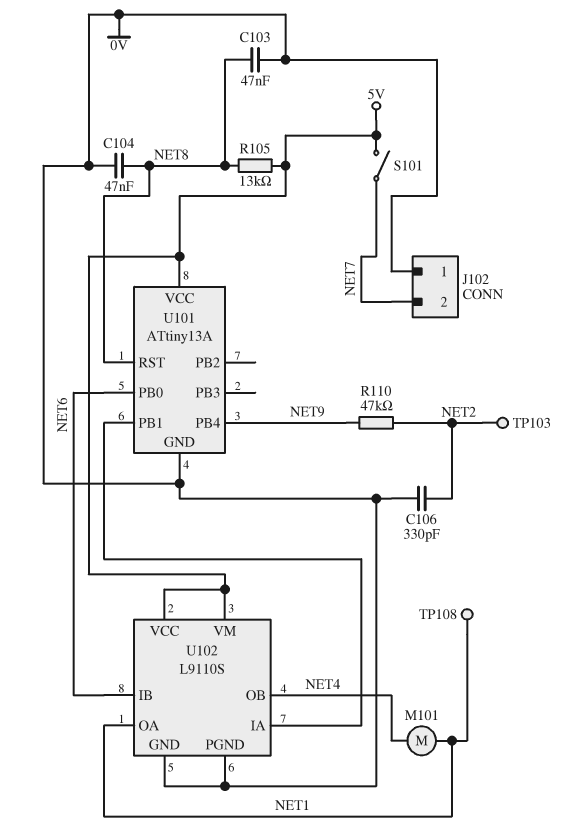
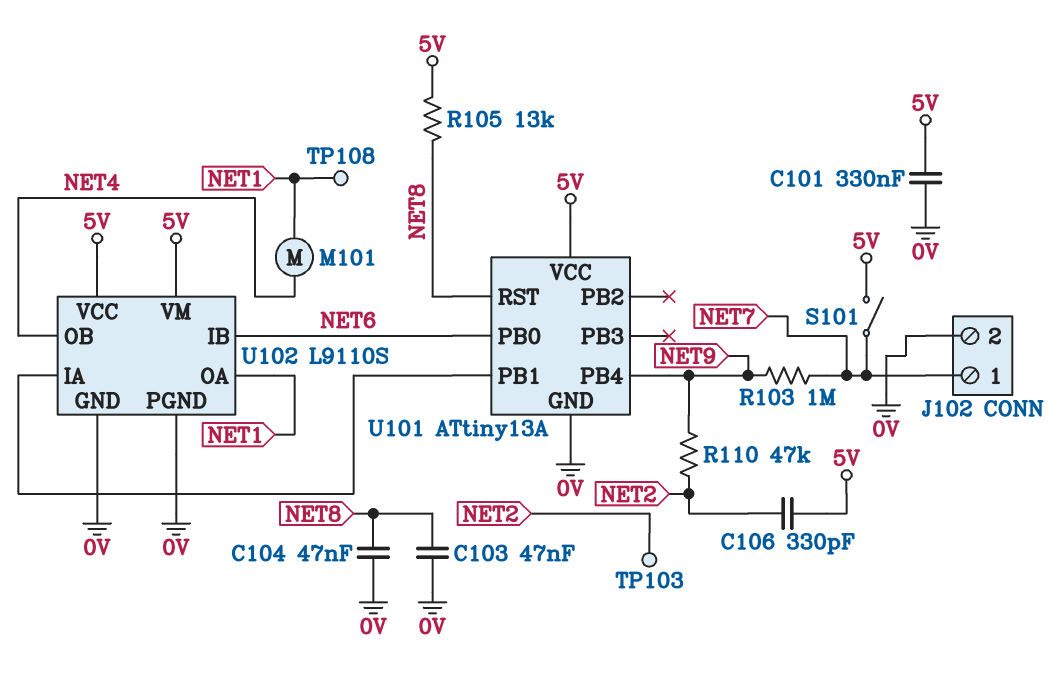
C101: none -> 330nF (0V, 5V)
C106: 330pF (0V, NET2) -> 330pF (5V, NET2)
J102 pin 1: 0V -> NET7
J102 pin 2: NET7 -> 0V
R103: none -> 1M (NET7, NET9)

